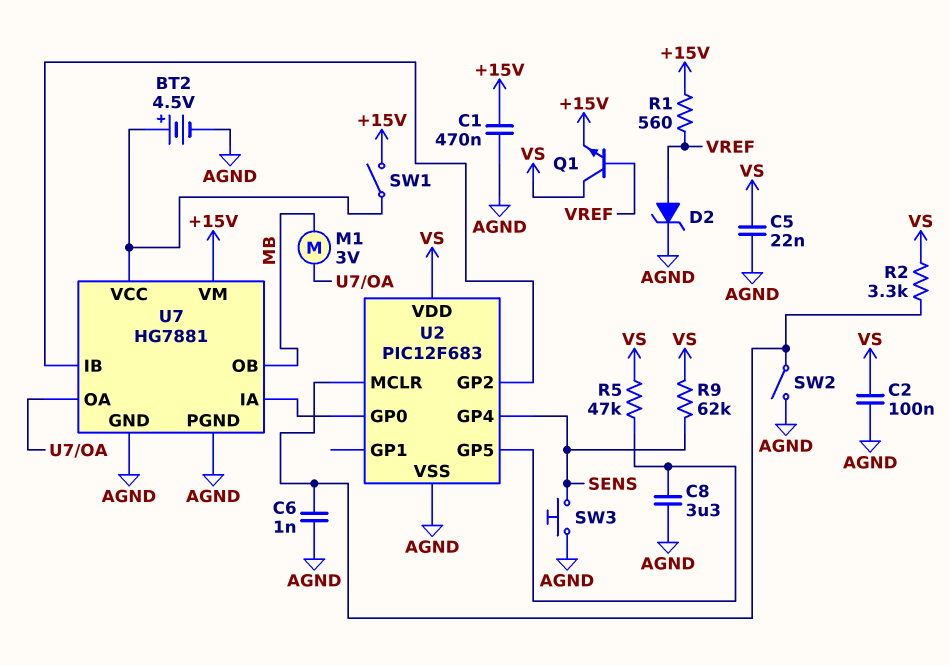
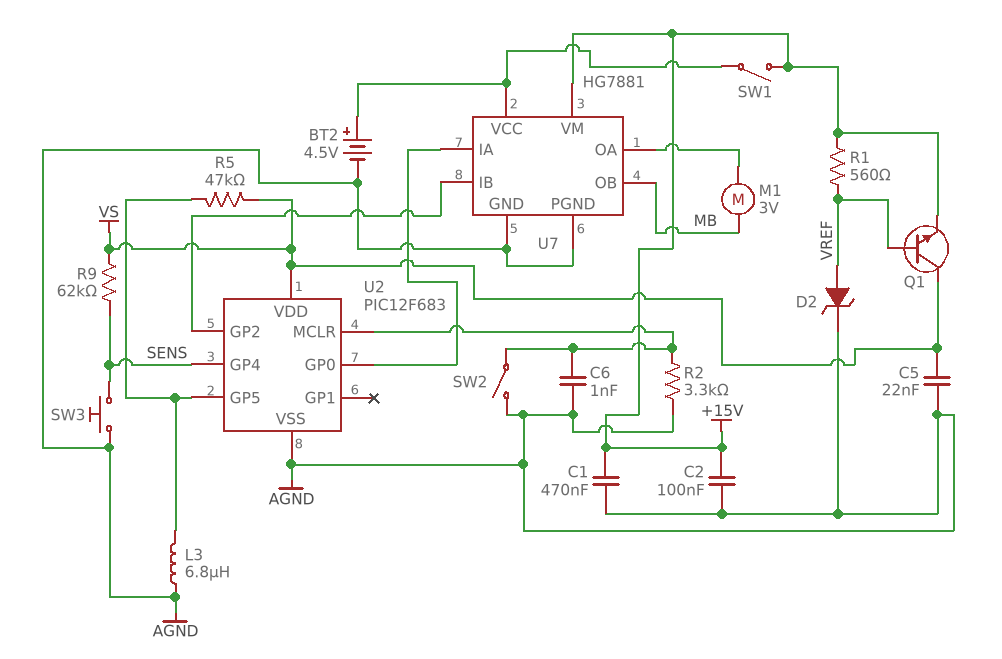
C2: 100nF (AGND, VS) -> 100nF (+15V, AGND)
C8: 3.3uF (AGND, U2/GP5) -> none
L3: none -> 6.8uH (AGND, U2/GP5)
R2: 3.3k (U2/MCLR, VS) -> 3.3k (AGND, U2/MCLR)

